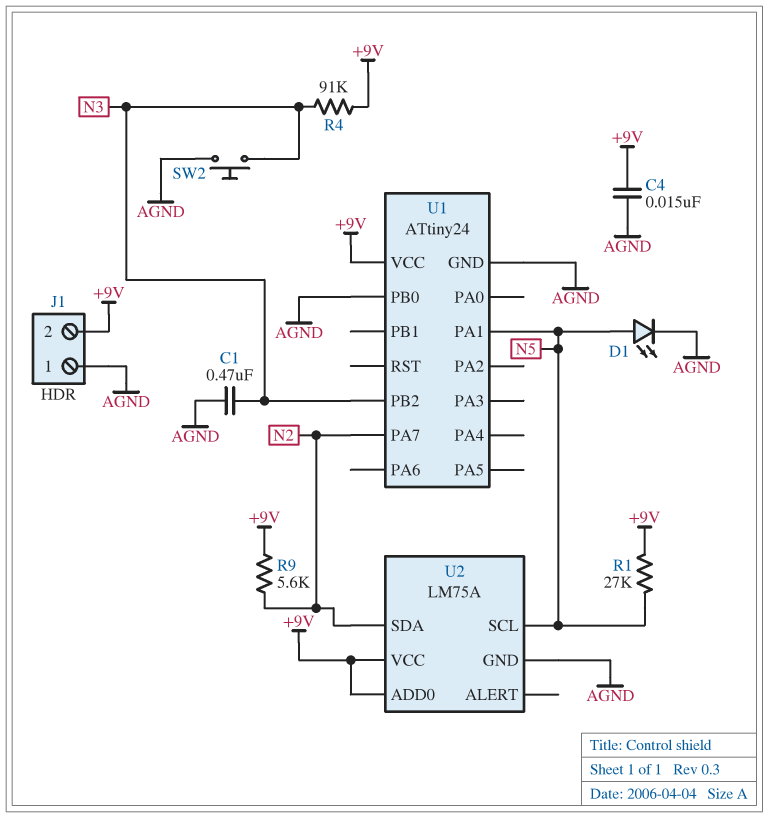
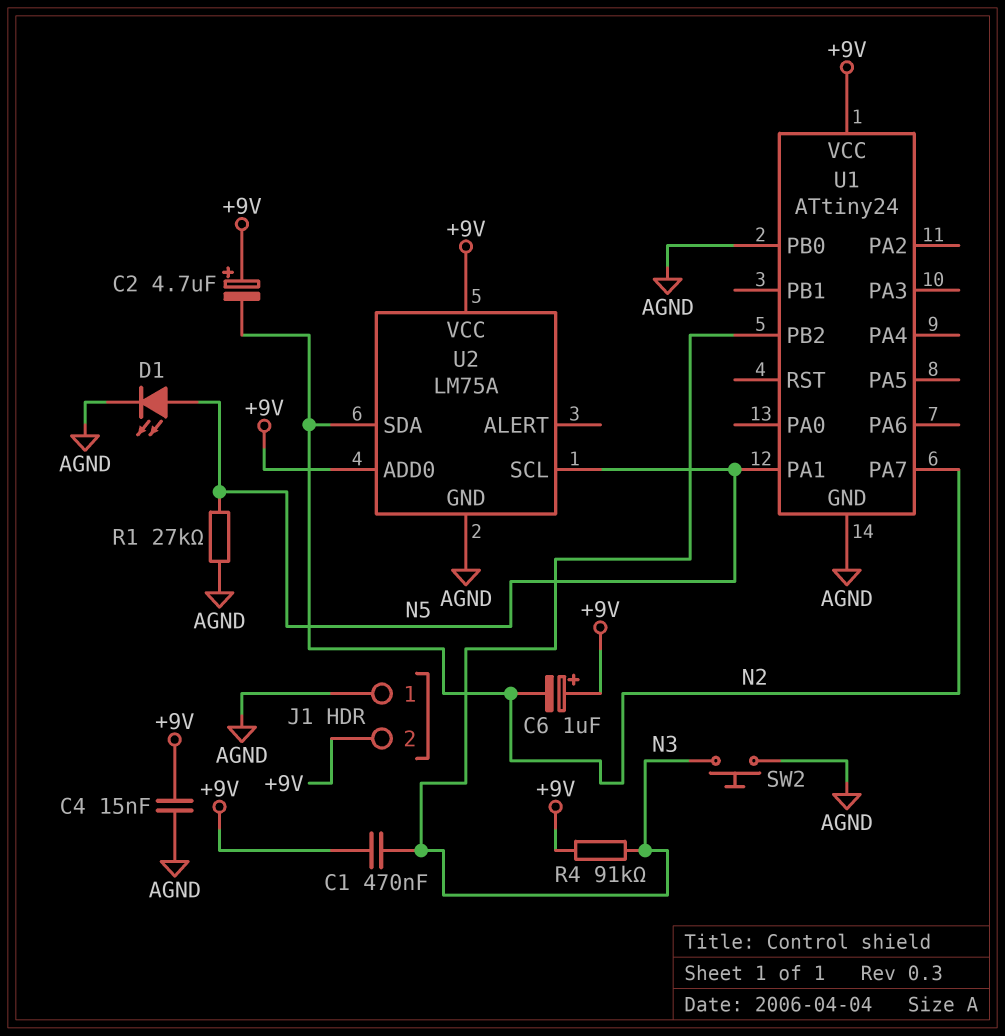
C1: 470nF (AGND, N3) -> 470nF (+9V, N3)
C2: none -> 4.7uF (plus +9V, minus N2)
C6: none -> 1uF (plus +9V, minus N2)
R1: 27k (+9V, N5) -> 27k (AGND, N5)
R9: 5.6k (+9V, N2) -> none

